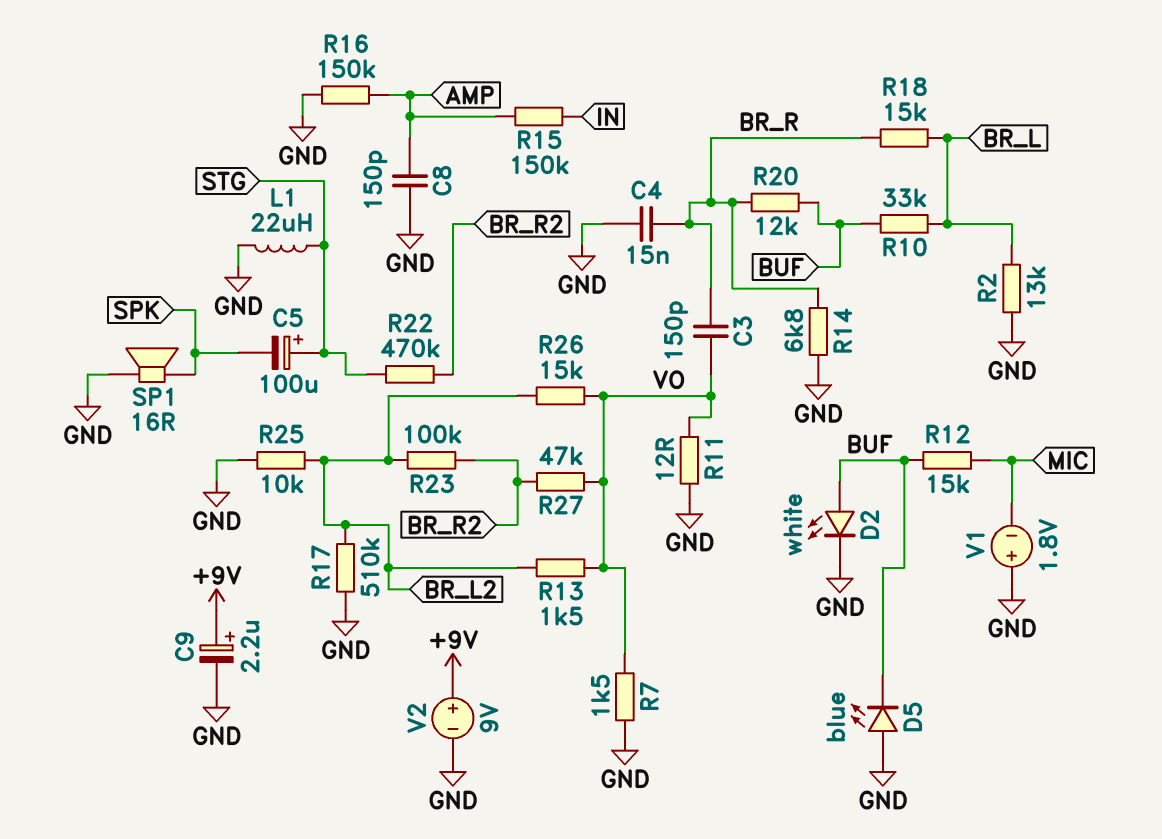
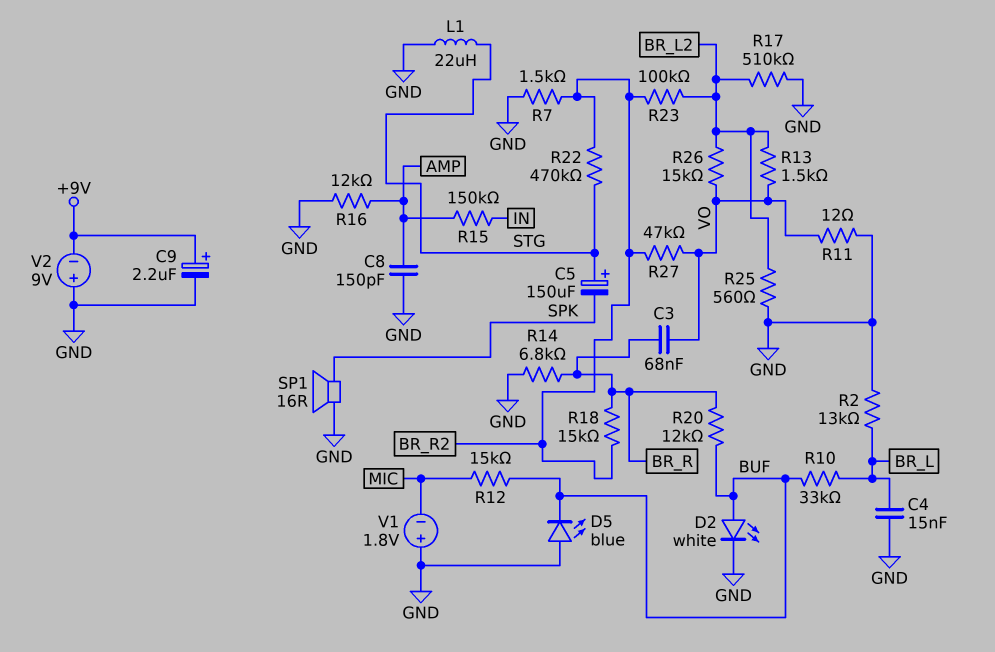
C3: 150pF (BR_R, VO) -> 68nF (BR_R, VO)
C4: 15nF (BR_R, GND) -> 15nF (BR_L, GND)
C5: 100uF (plus STG, minus SPK) -> 150uF (plus STG, minus SPK)
R7: 1.5k (GND, VO) -> 1.5k (BR_R2, GND)
R16: 150k (AMP, GND) -> 12k (AMP, GND)
R18: 15k (BR_L, BR_R) -> 15k (BR_R, BR_R2)
R25: 10k (BR_L2, GND) -> 560 (BR_L2, GND)
V2: 9V (plus +9V, minus GND) -> 9V (plus GND, minus +9V)

